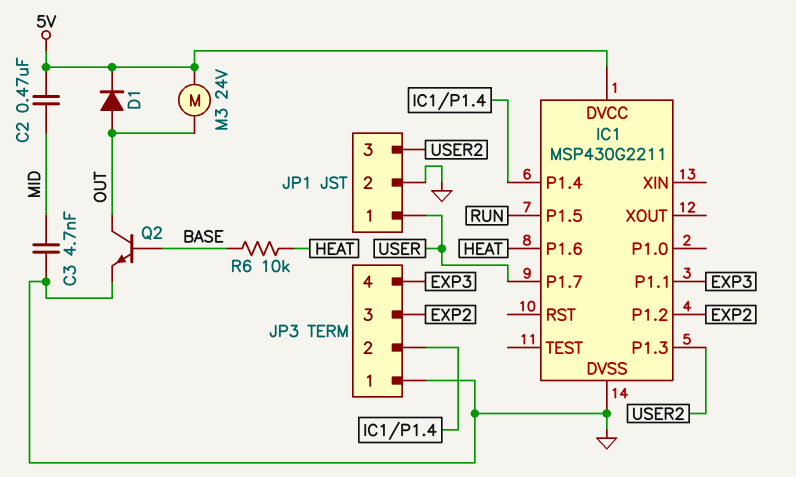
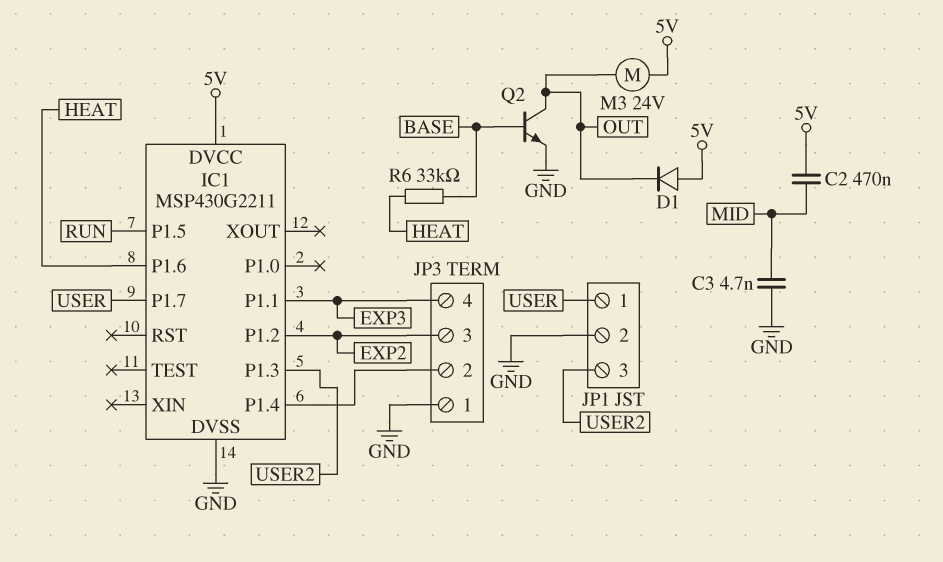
D1: diode (A OUT, K 5V) -> diode (A 5V, K OUT)
R6: 10k (BASE, HEAT) -> 33k (BASE, HEAT)

